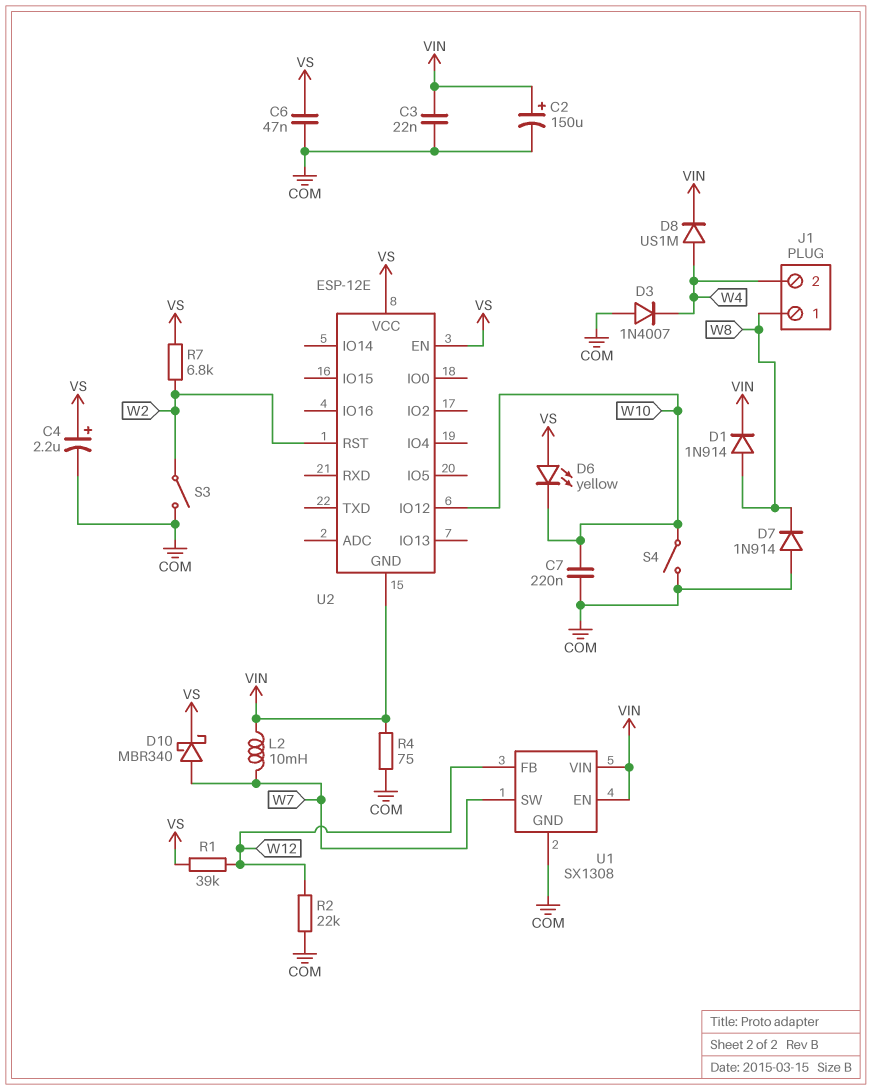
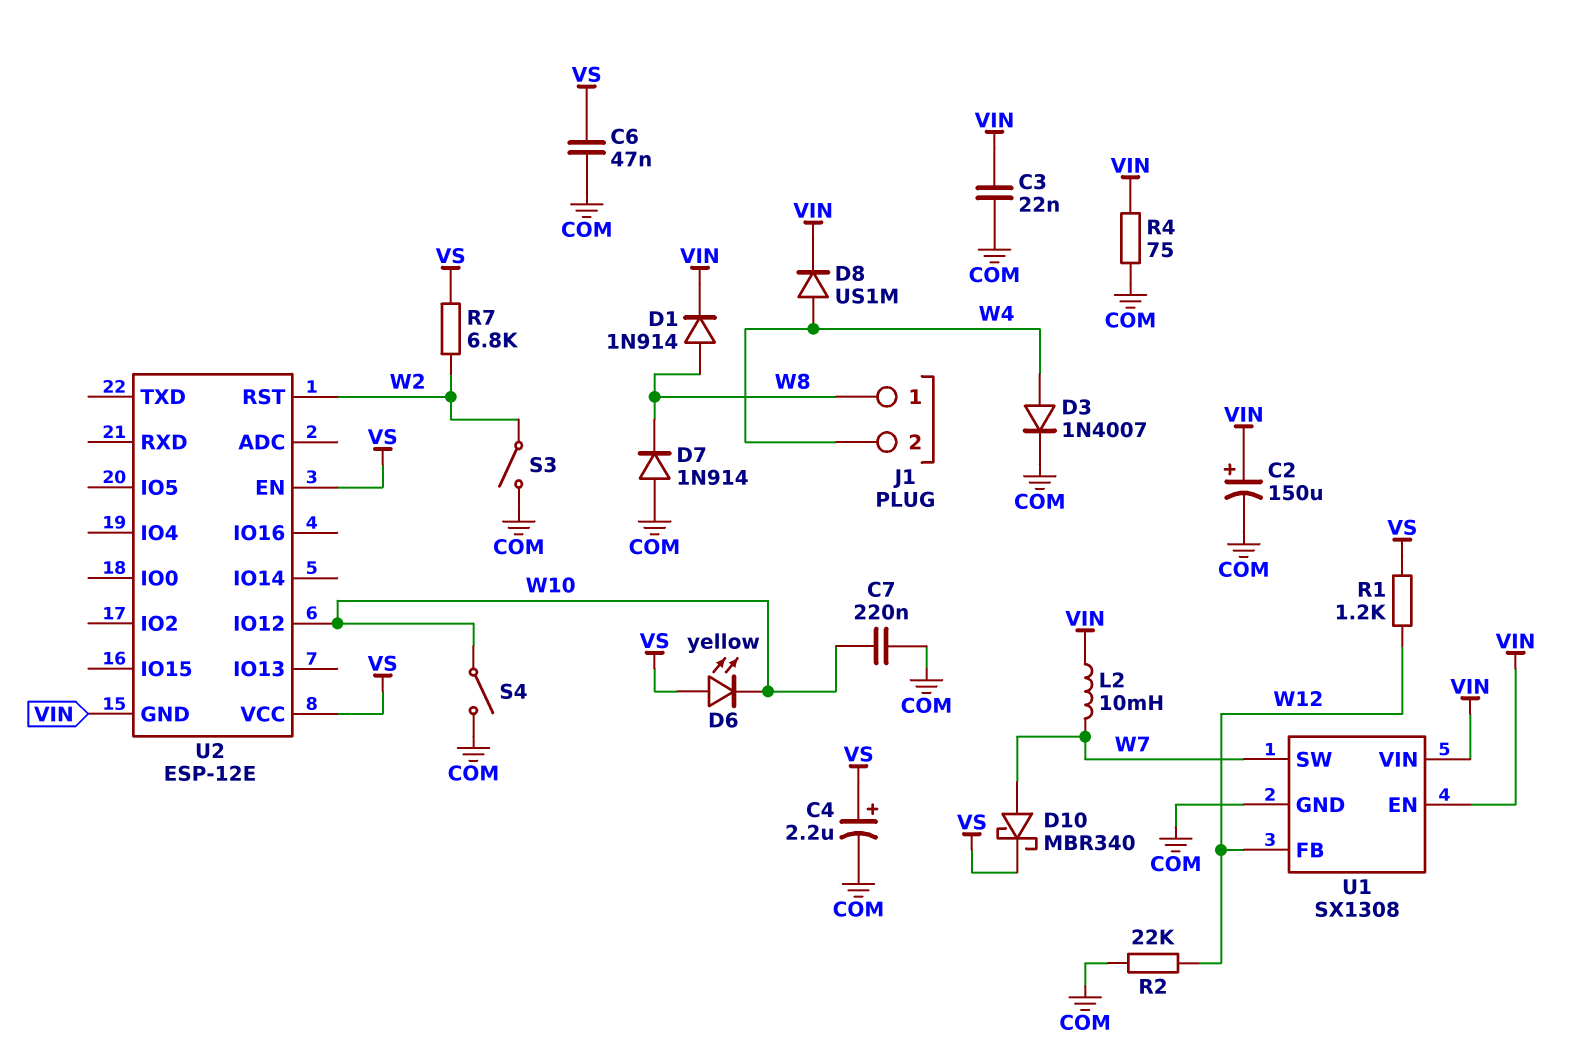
D3: diode 1N4007 (A COM, K W4) -> diode 1N4007 (A W4, K COM)
R1: 39k (VS, W12) -> 1.2k (VS, W12)

